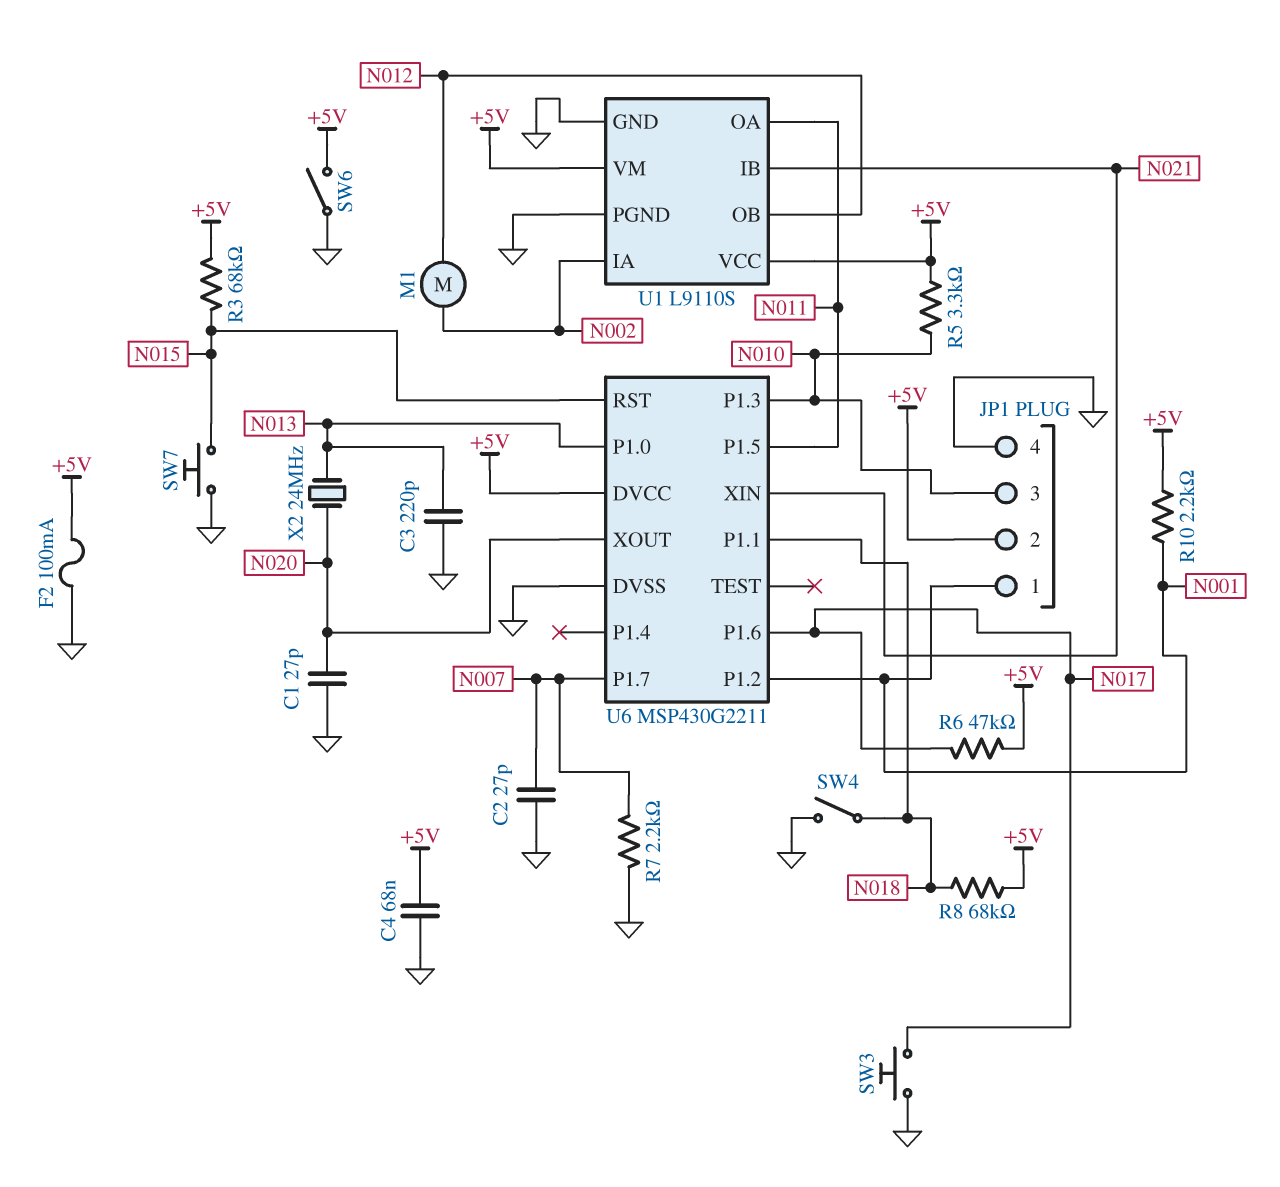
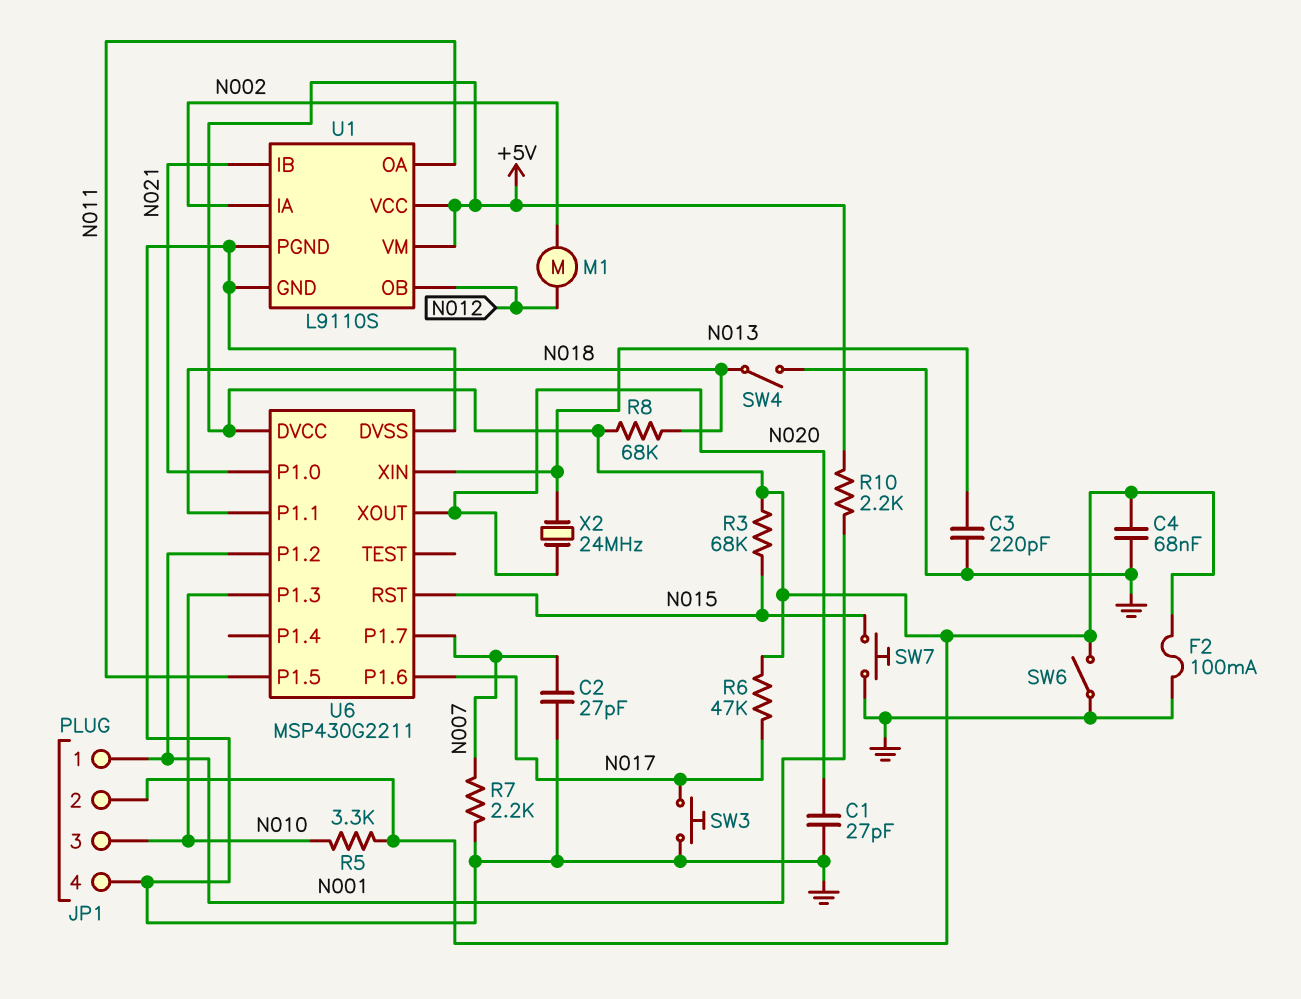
U6 pin P1.0: N013 -> N021
U6 pin XIN: N021 -> N013

